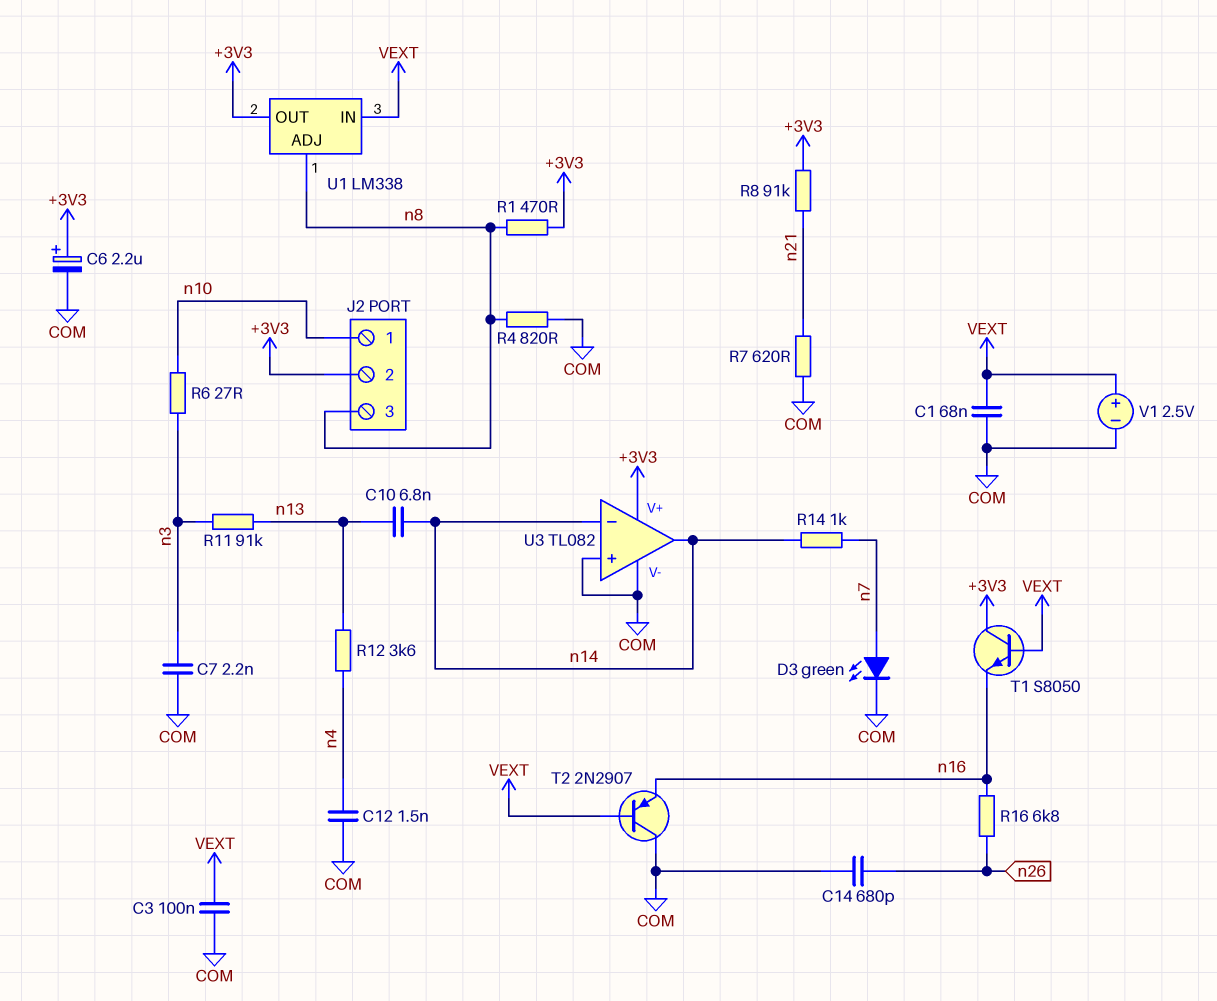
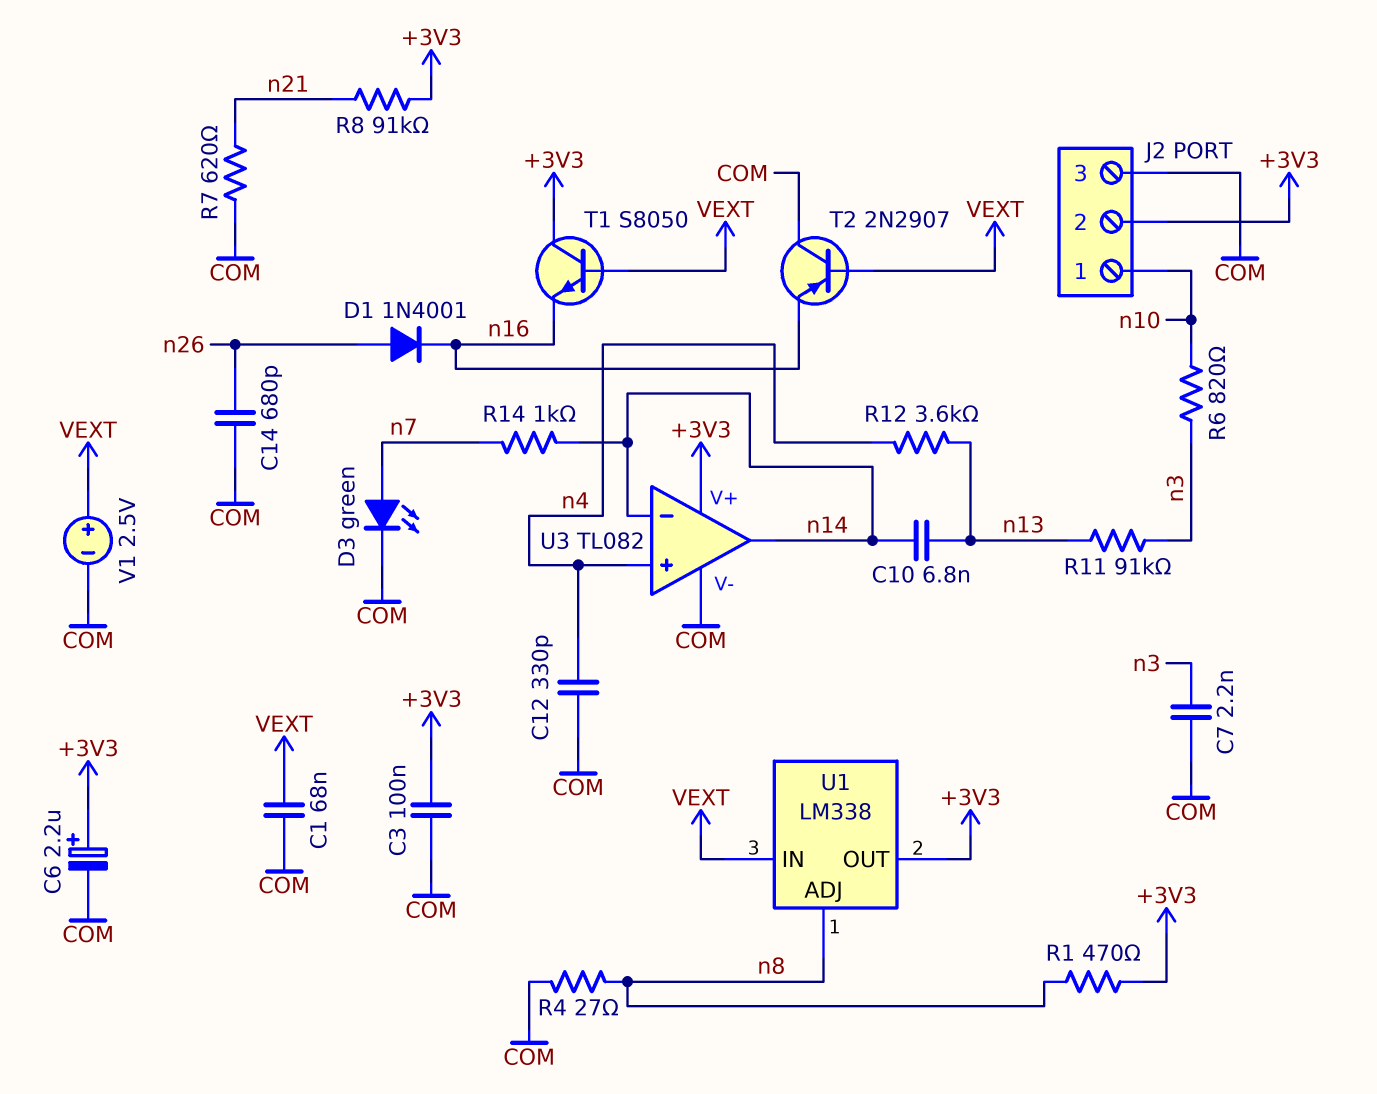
C3: 100nF (COM, VEXT) -> 100nF (+3V3, COM)
C12: 1.5nF (COM, n4) -> 330pF (COM, n4)
D1: none -> diode 1N4001 (A n26, K n16)
J2 pin 3: n8 -> COM
R4: 820 (COM, n8) -> 27 (COM, n8)
R6: 27 (n3, n10) -> 820 (n3, n10)
R16: 6.8k (n16, n26) -> none
U3 pin in+: COM -> n4

